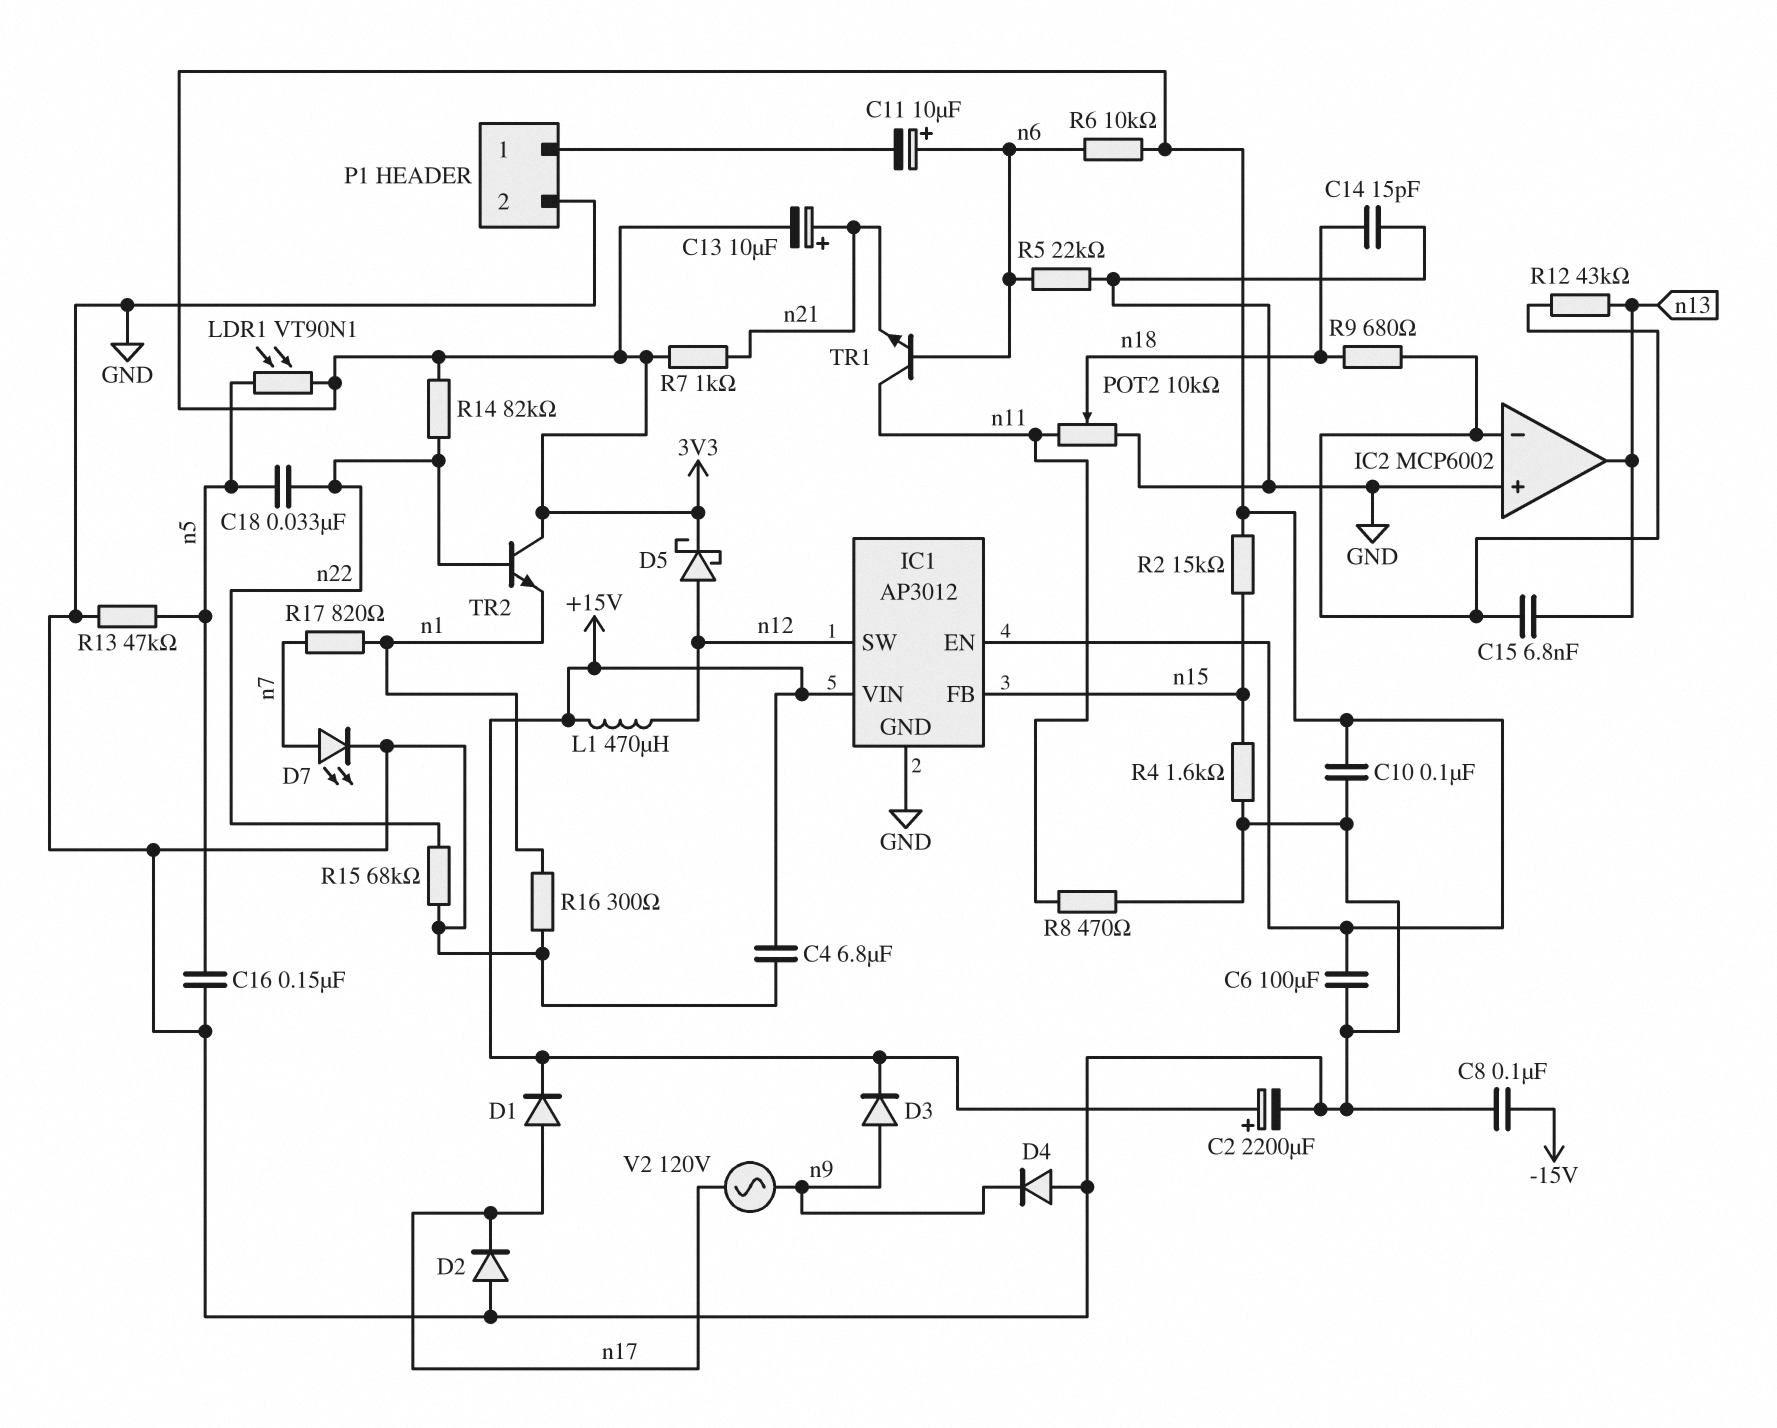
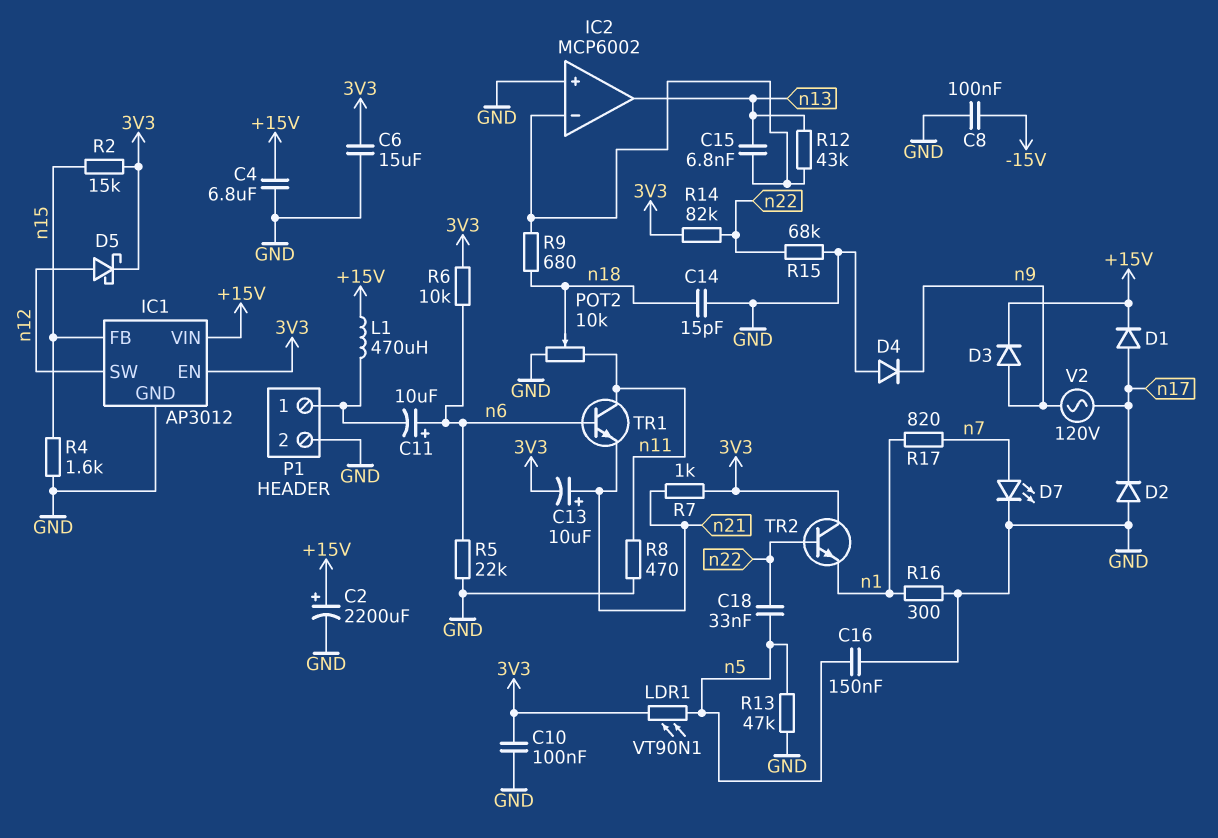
C6: 100uF (3V3, GND) -> 15uF (3V3, GND)
L1: 470uH (+15V, n12) -> 470uH (+15V, P1/1)

